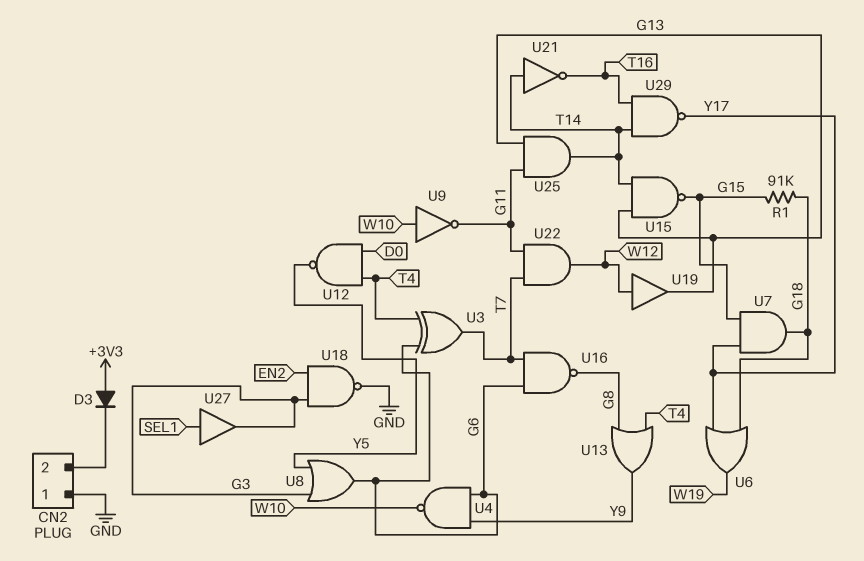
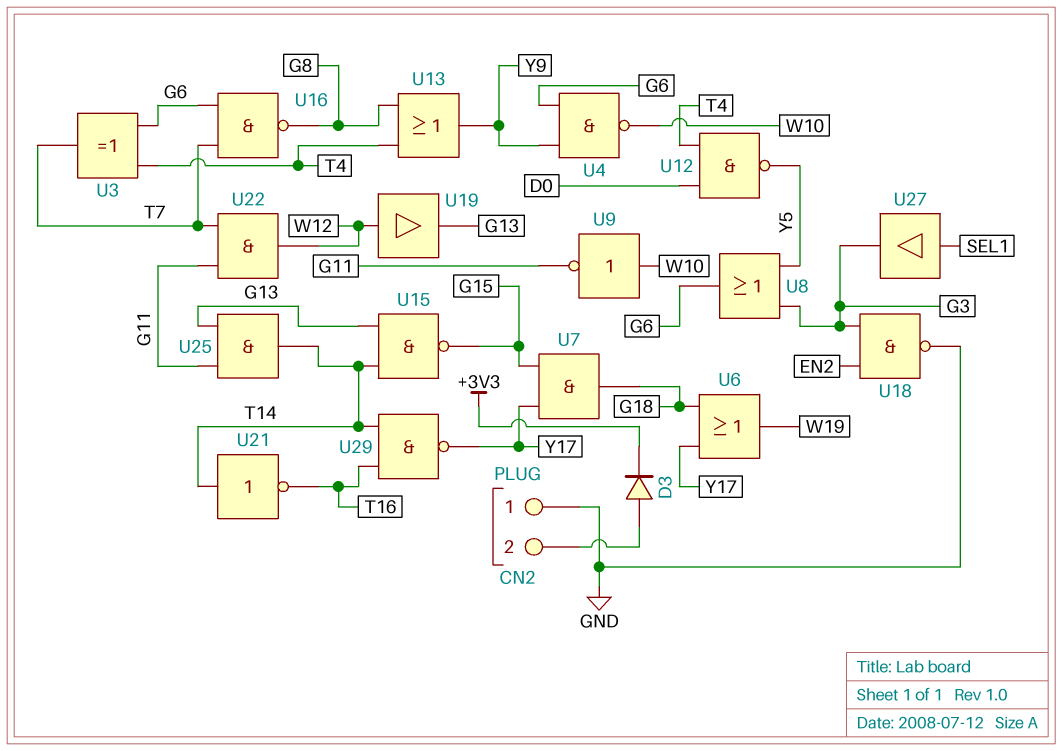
D3: diode (A +3V3, K CN2/2) -> diode (A CN2/2, K +3V3)
R1: 91k (G15, G18) -> none

